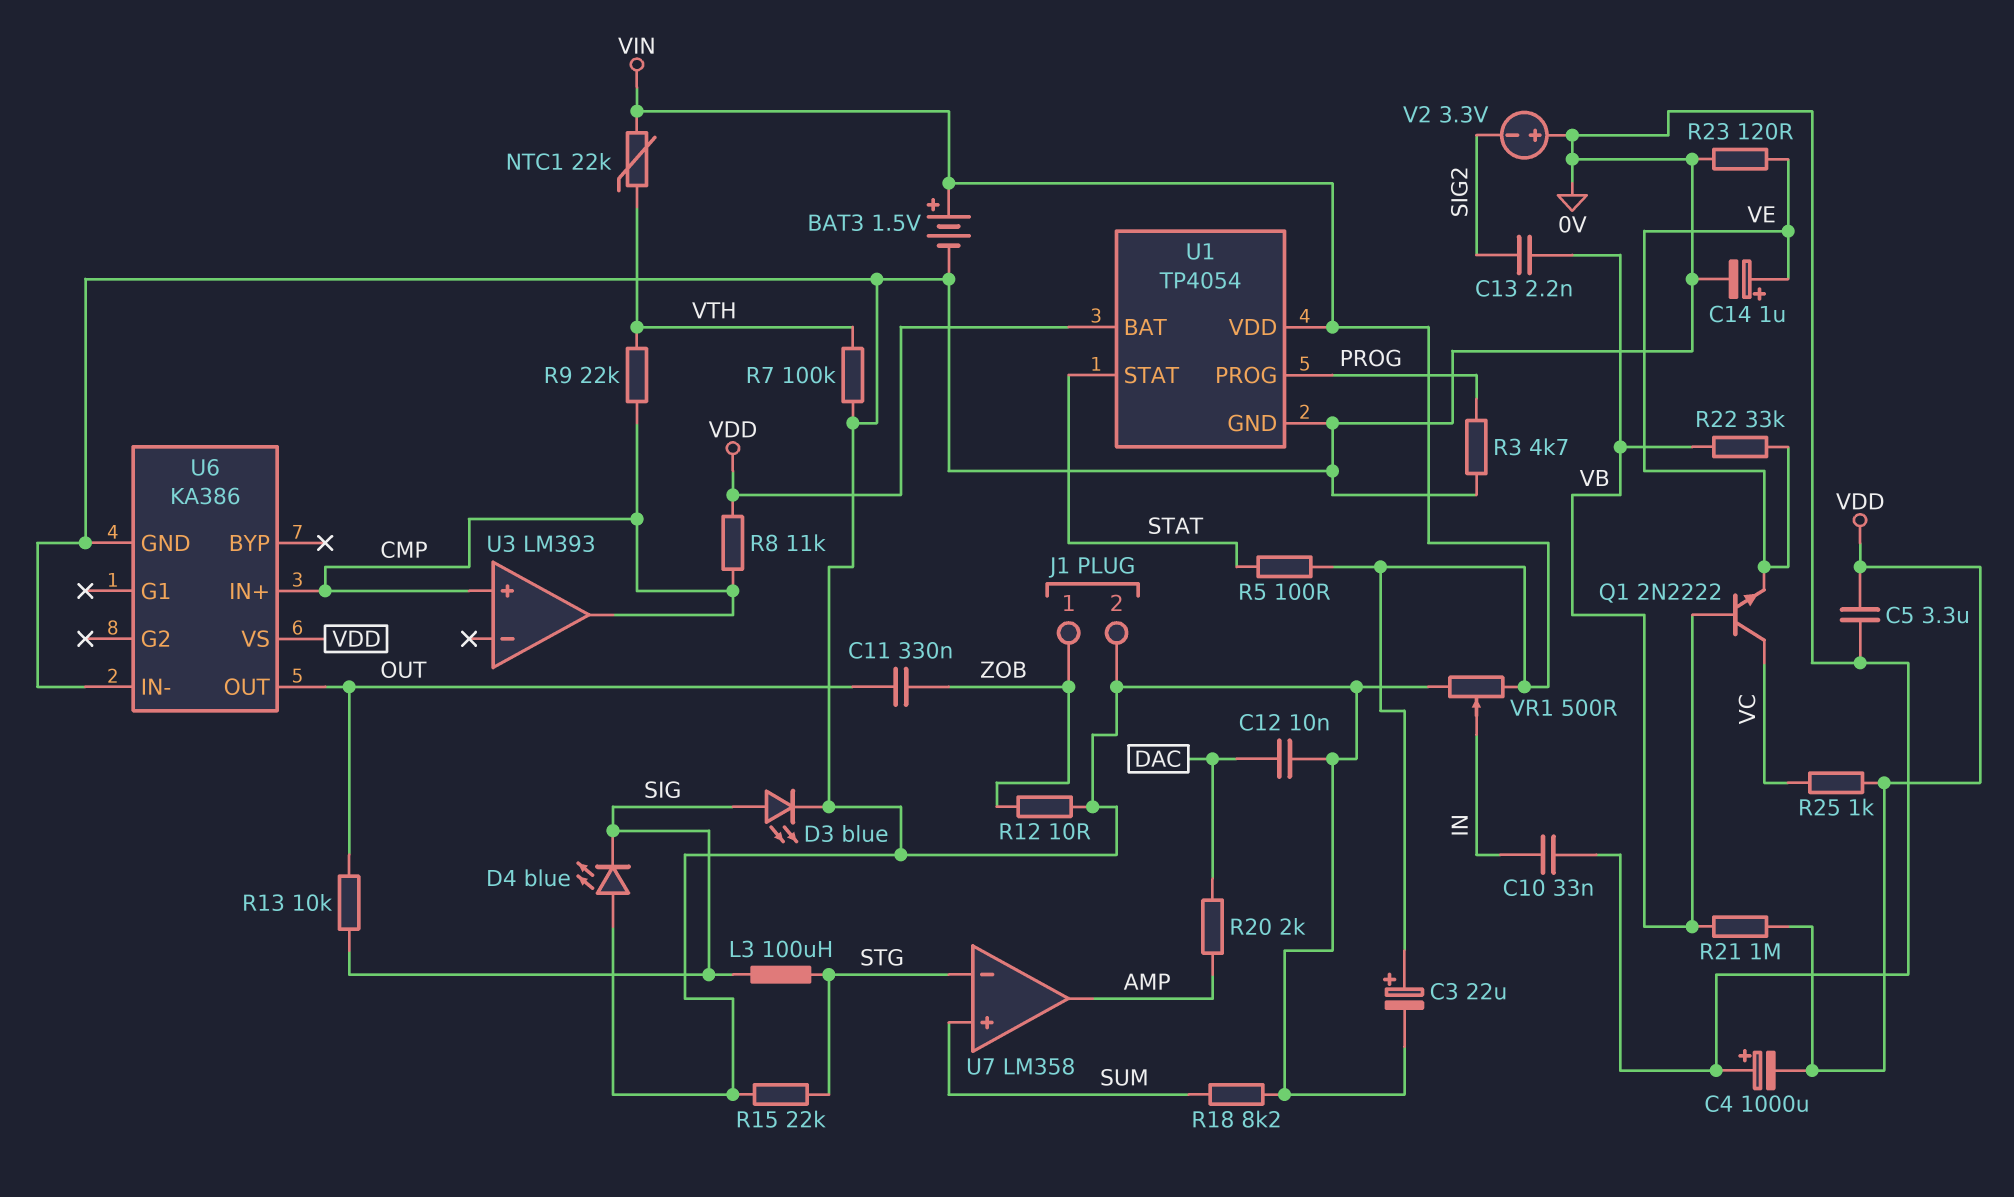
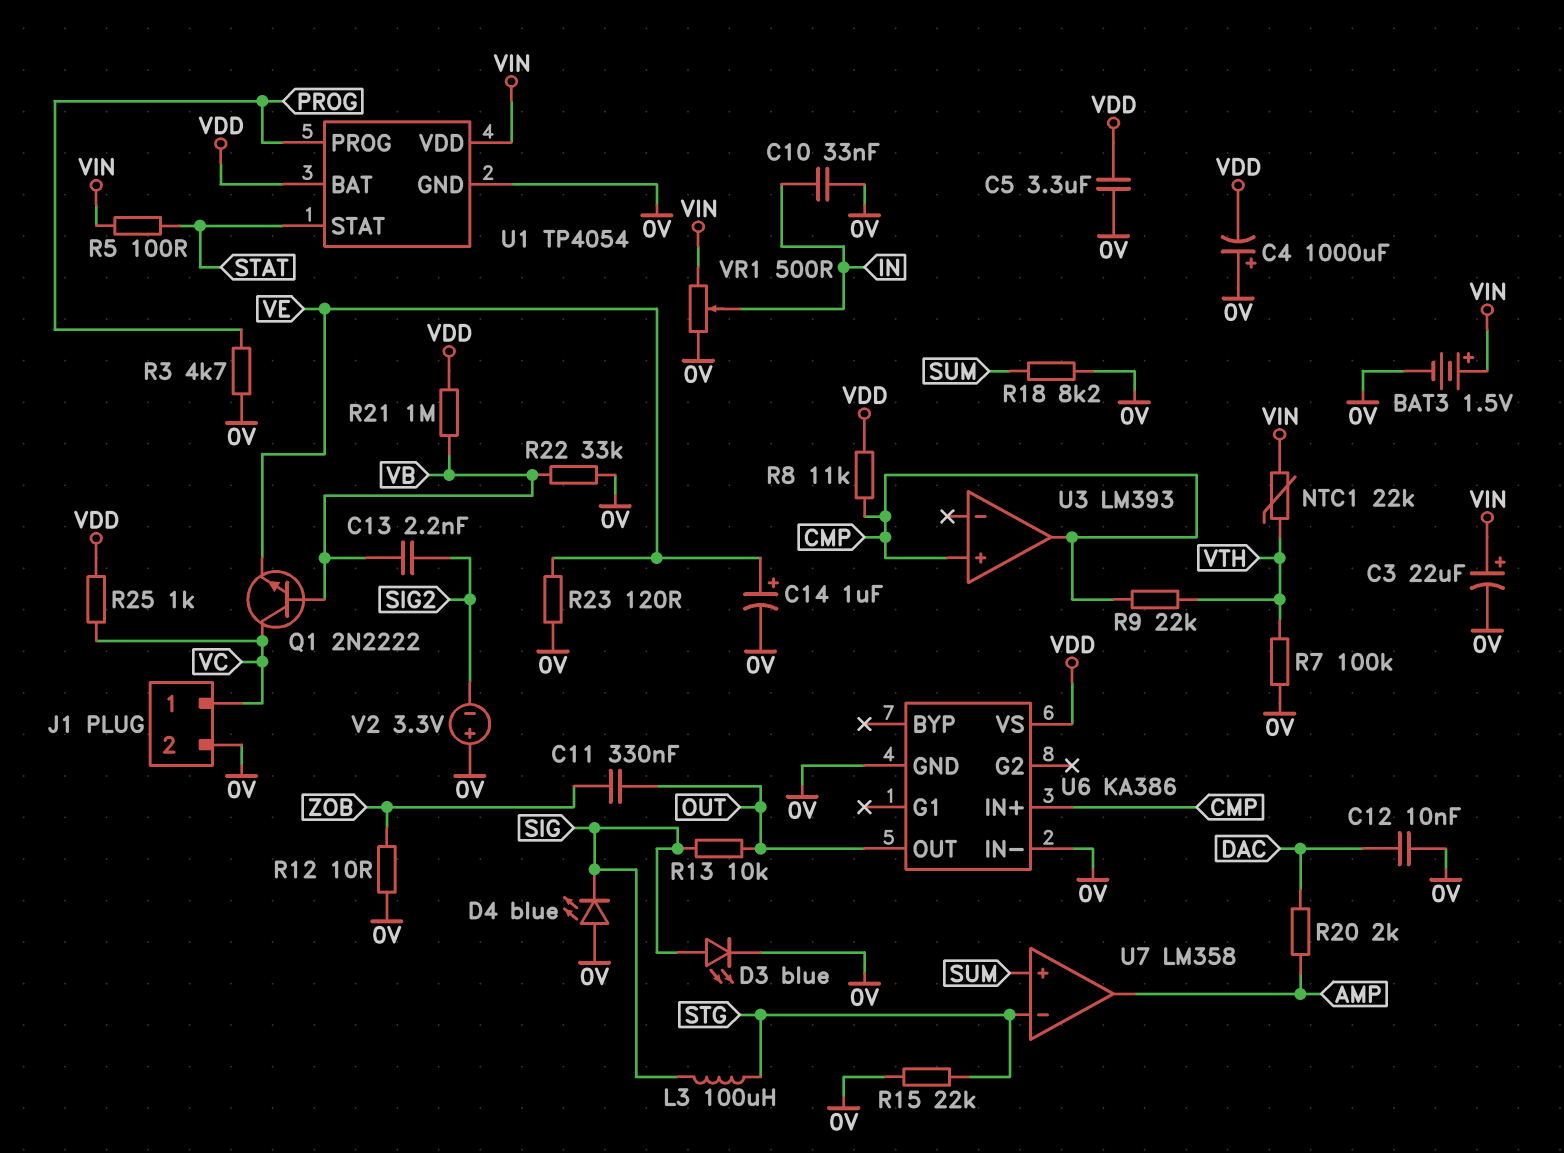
J1 pin 1: ZOB -> VC
R22: 33k (VB, VE) -> 33k (0V, VB)

